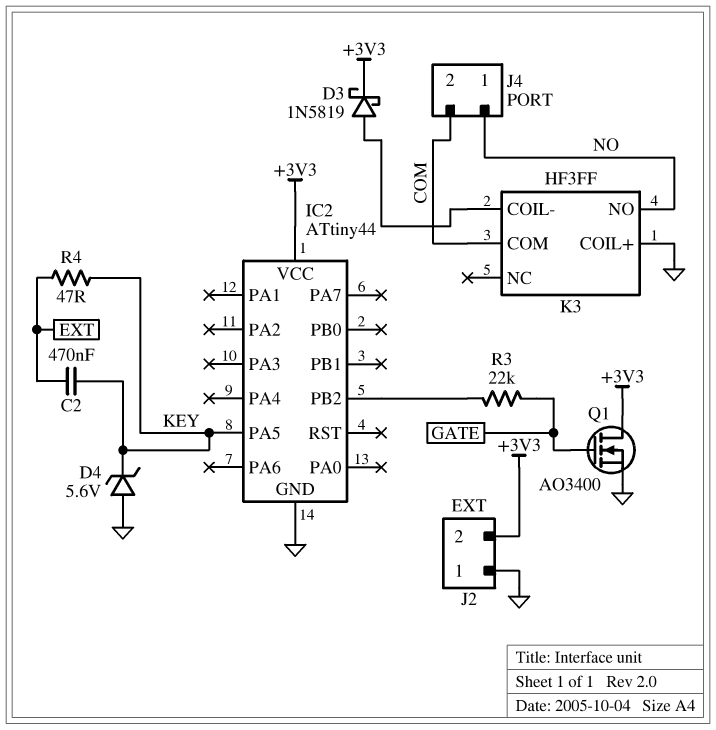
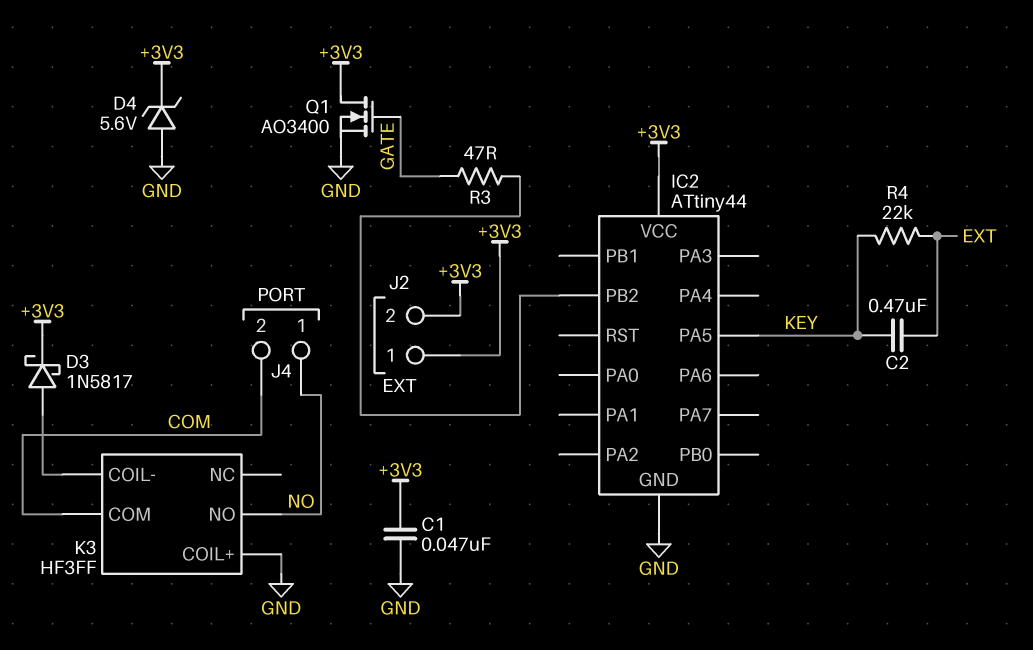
C1: none -> 47nF (+3V3, GND)
D3: schottky 1N5819 (A K3/COIL-, K +3V3) -> schottky 1N5817 (A K3/COIL-, K +3V3)
D4: zener 5.6V (A GND, K KEY) -> zener 5.6V (A GND, K +3V3)
J2 pin 1: GND -> +3V3
R3: 22k (GATE, IC2/PB2) -> 47 (GATE, IC2/PB2)
R4: 47 (EXT, KEY) -> 22k (EXT, KEY)

